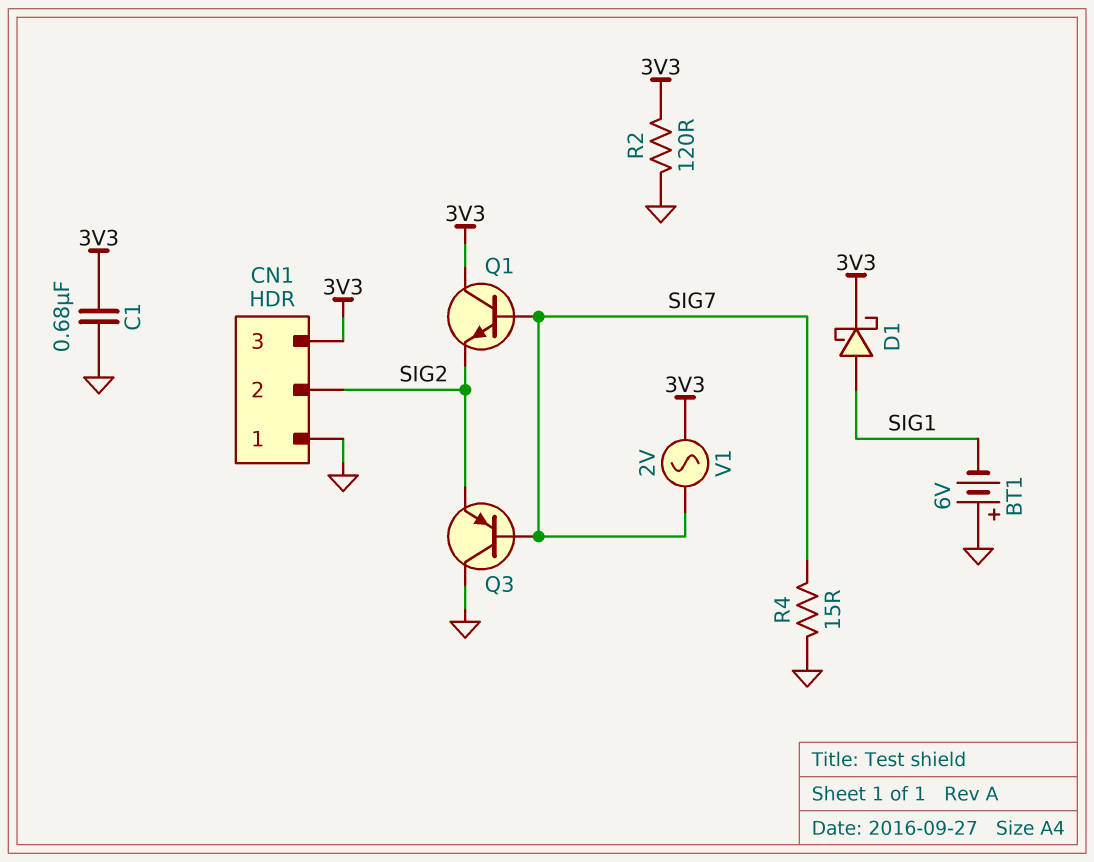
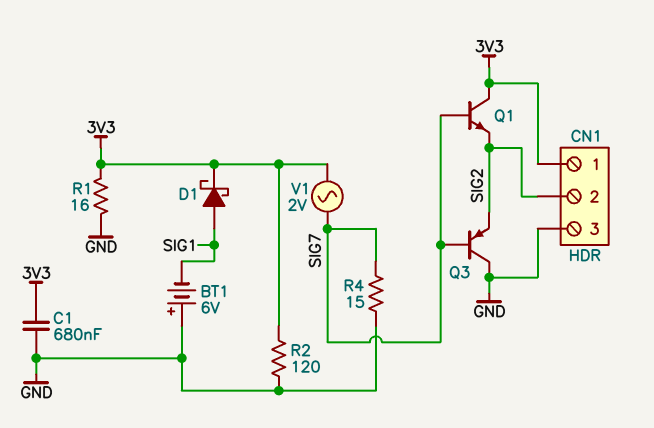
CN1 pin 1: GND -> 3V3
CN1 pin 3: 3V3 -> GND
R1: none -> 16 (3V3, GND)

